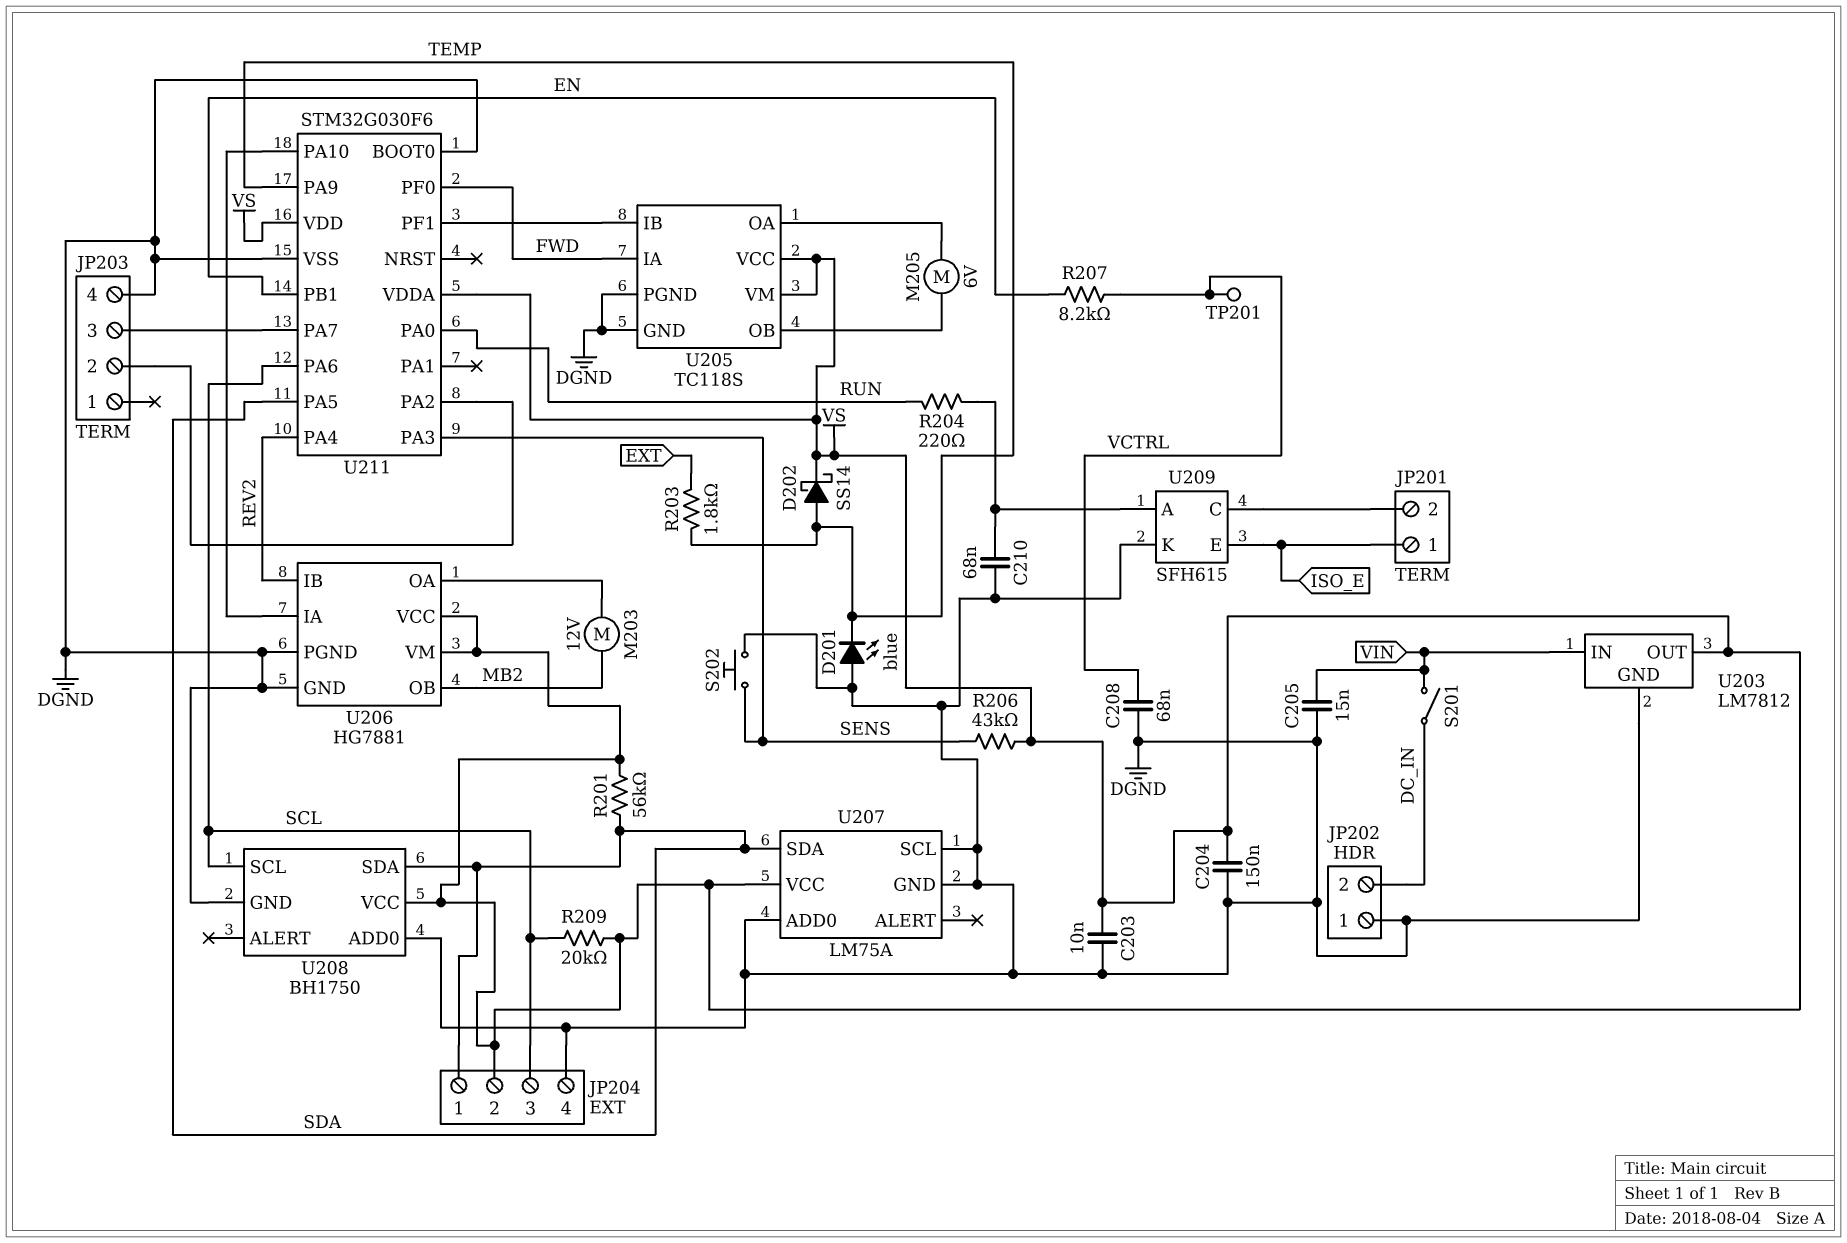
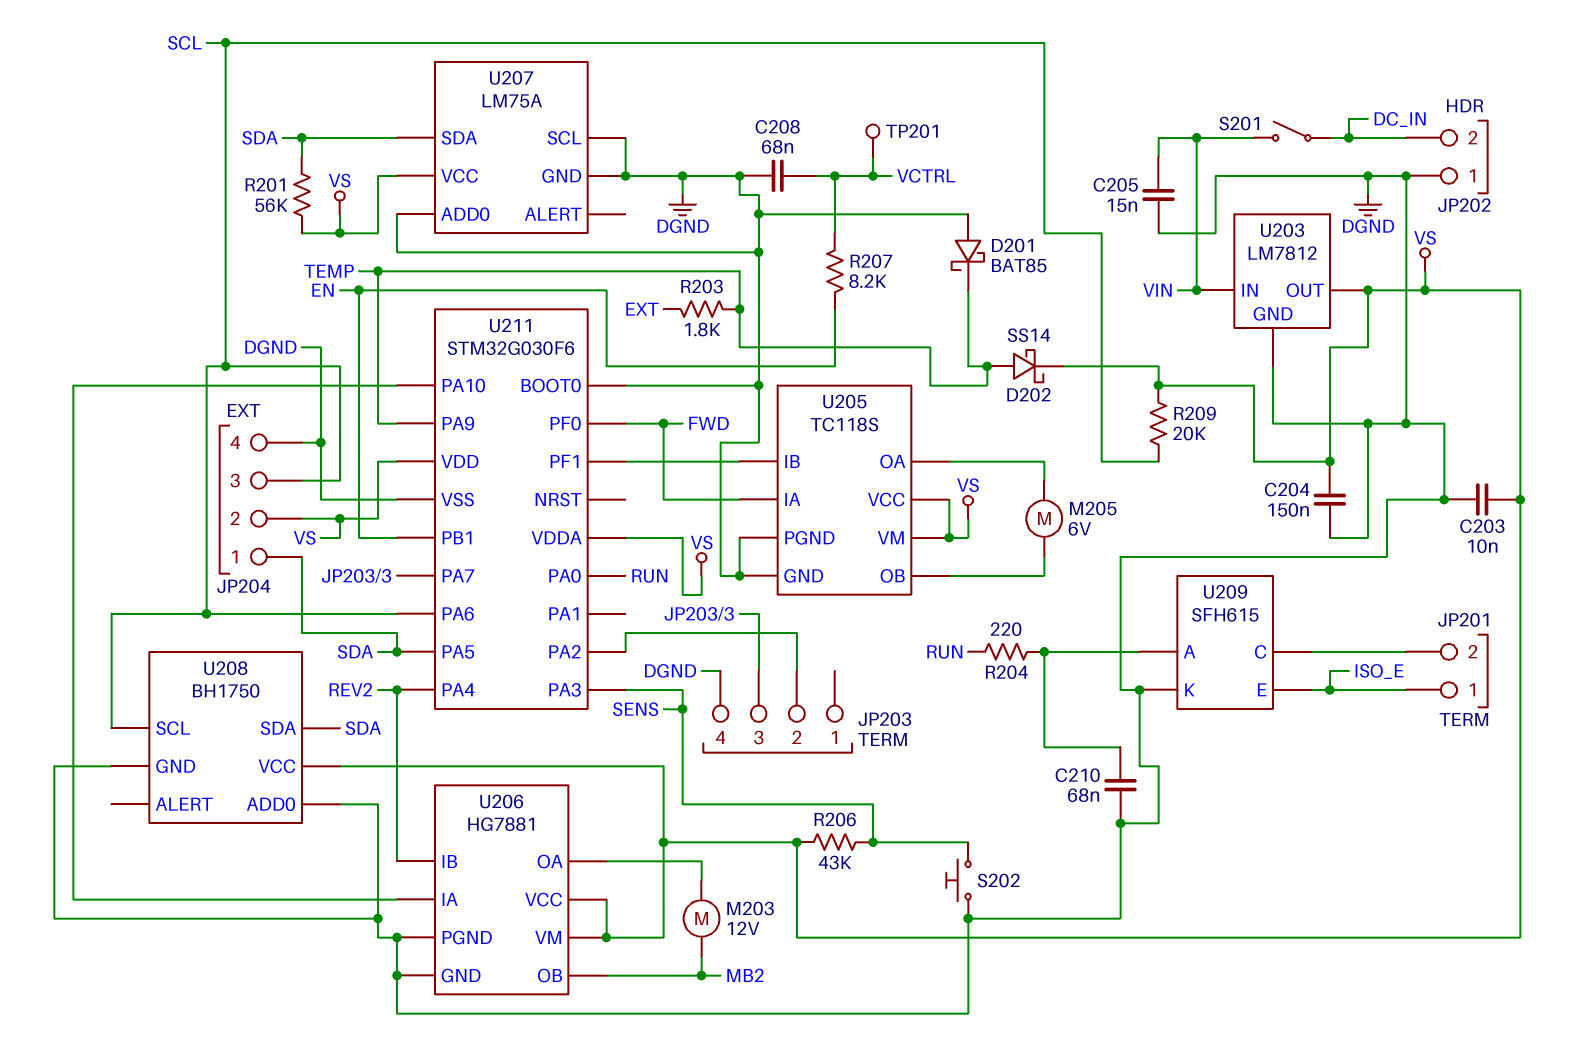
D201: LED blue (A DGND, K TEMP) -> schottky BAT85 (A DGND, K TEMP)

